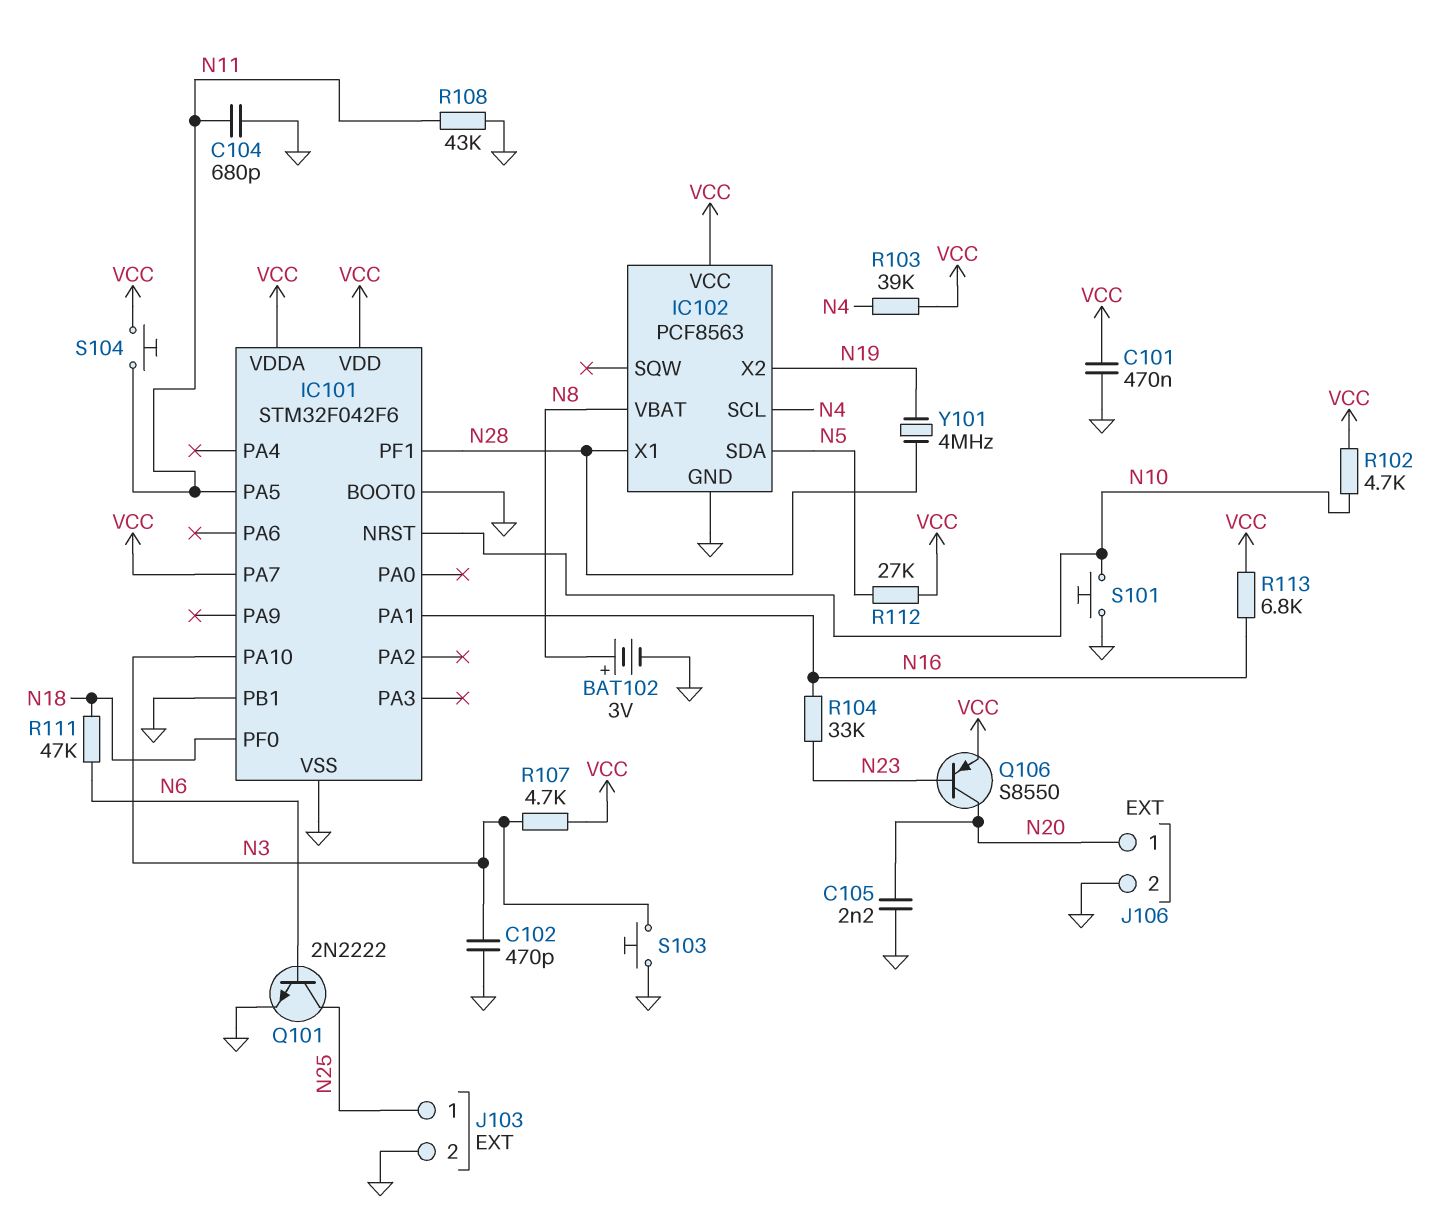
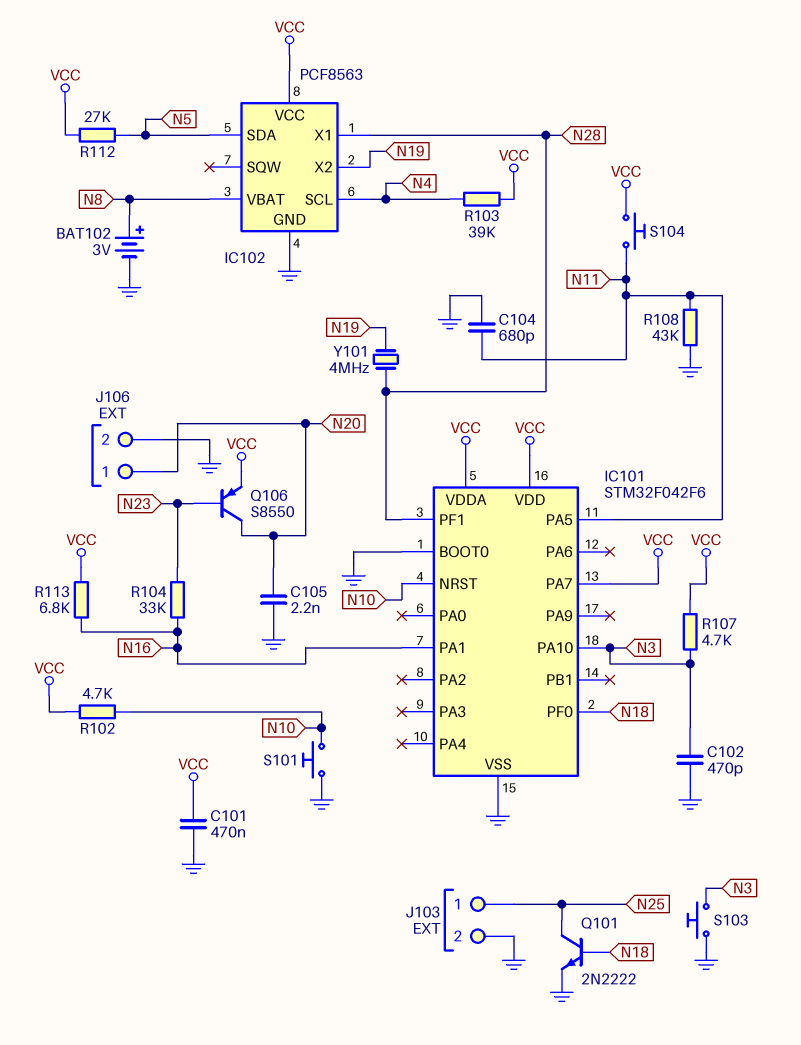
IC101 pin PB1: GND -> none
Q101: NPN 2N2222 (B N6, C N25, E GND) -> NPN 2N2222 (B N18, C N25, E GND)
R111: 47k (N6, N18) -> none

